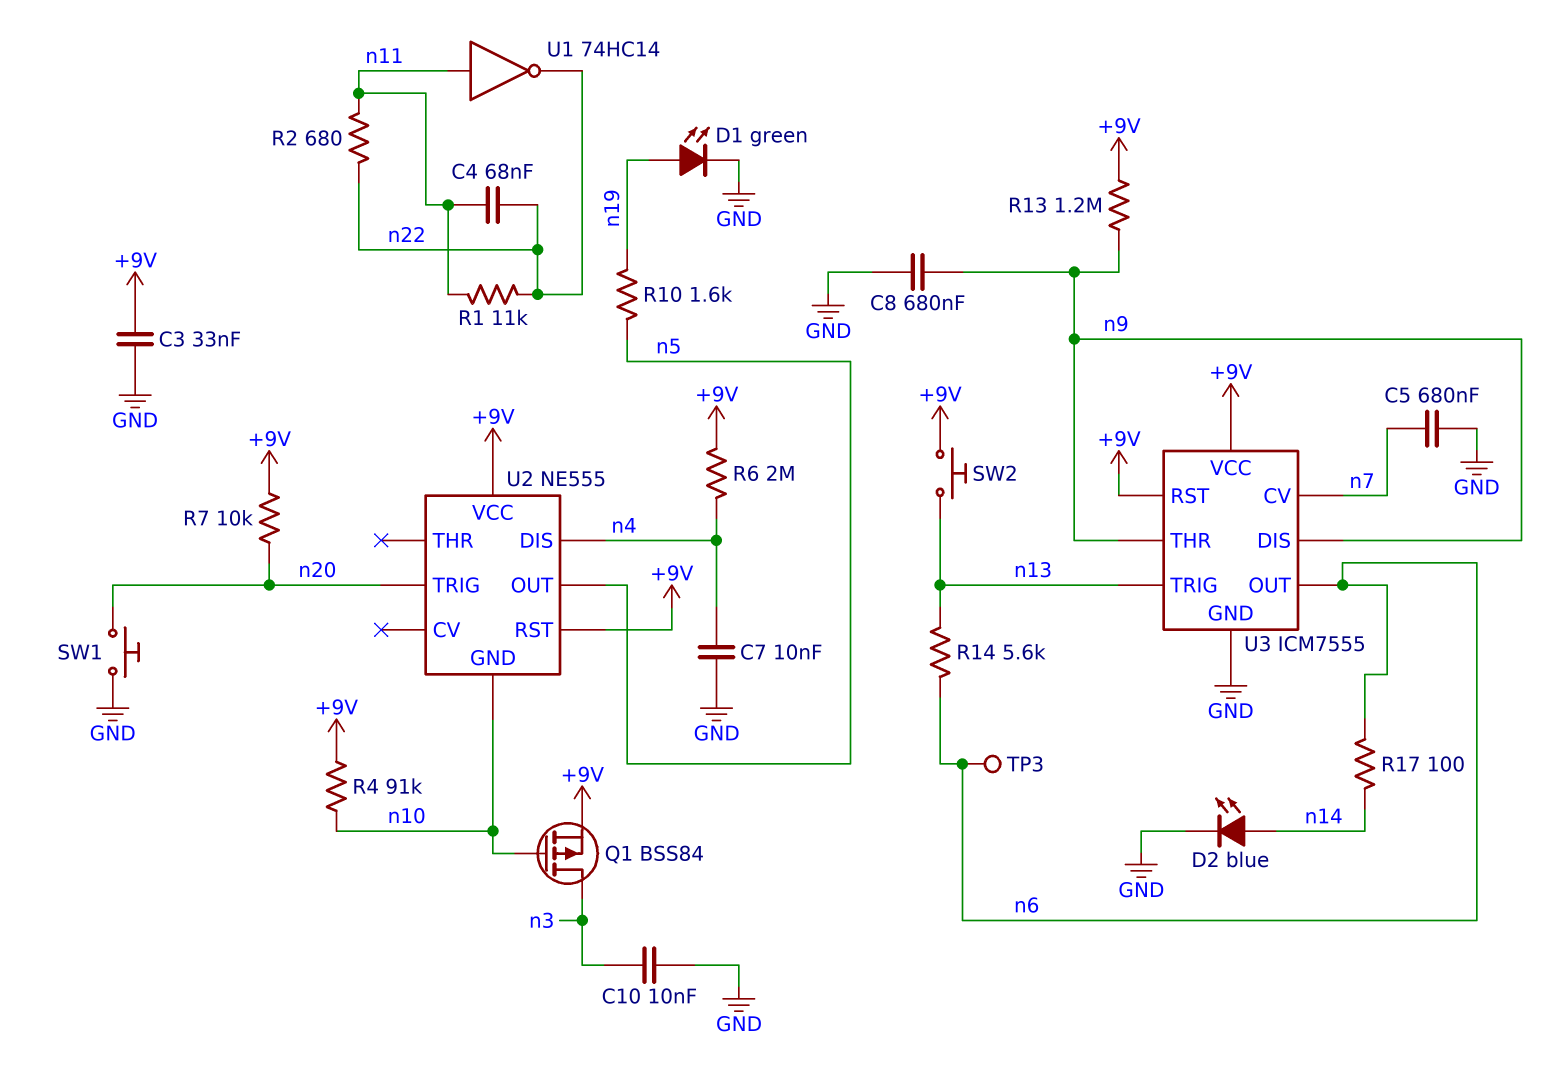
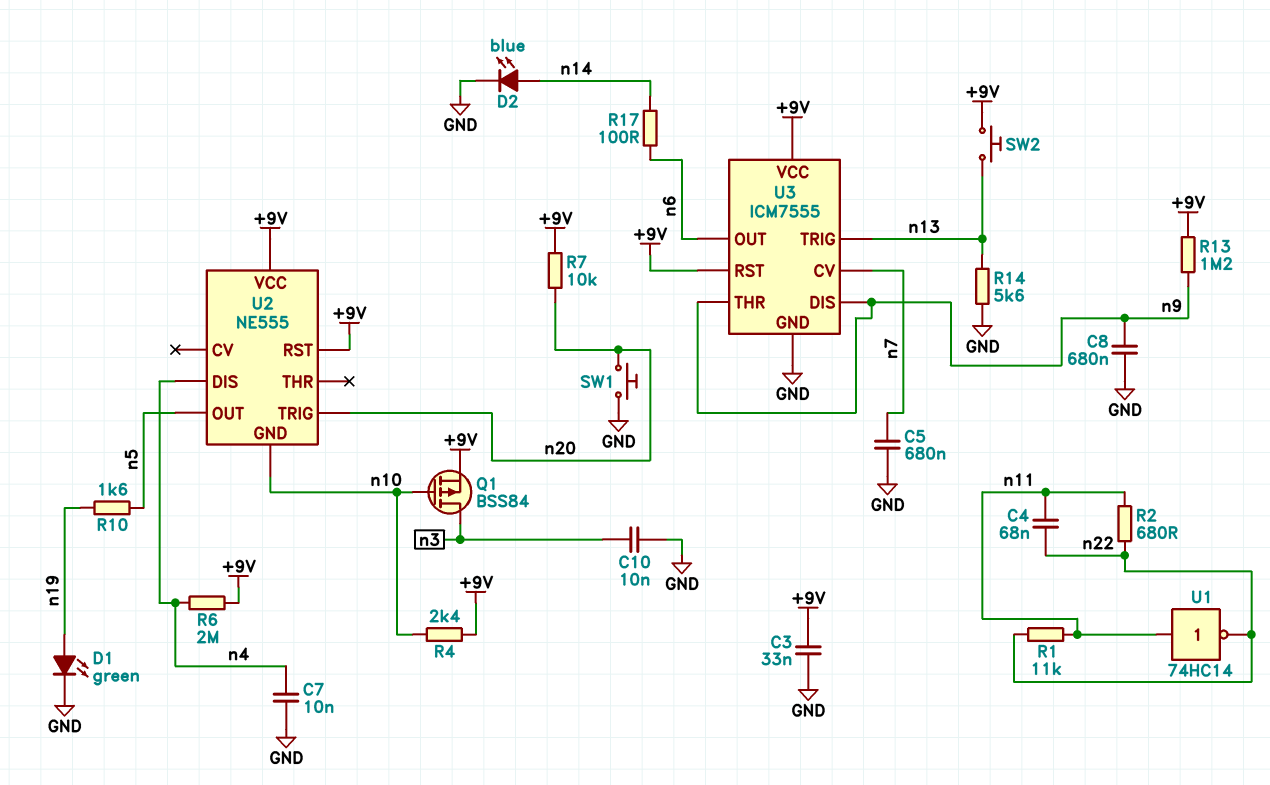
R4: 91k (+9V, n10) -> 2.4k (+9V, n10)
R14: 5.6k (n6, n13) -> 5.6k (GND, n13)
TP3: test point (n6) -> none

